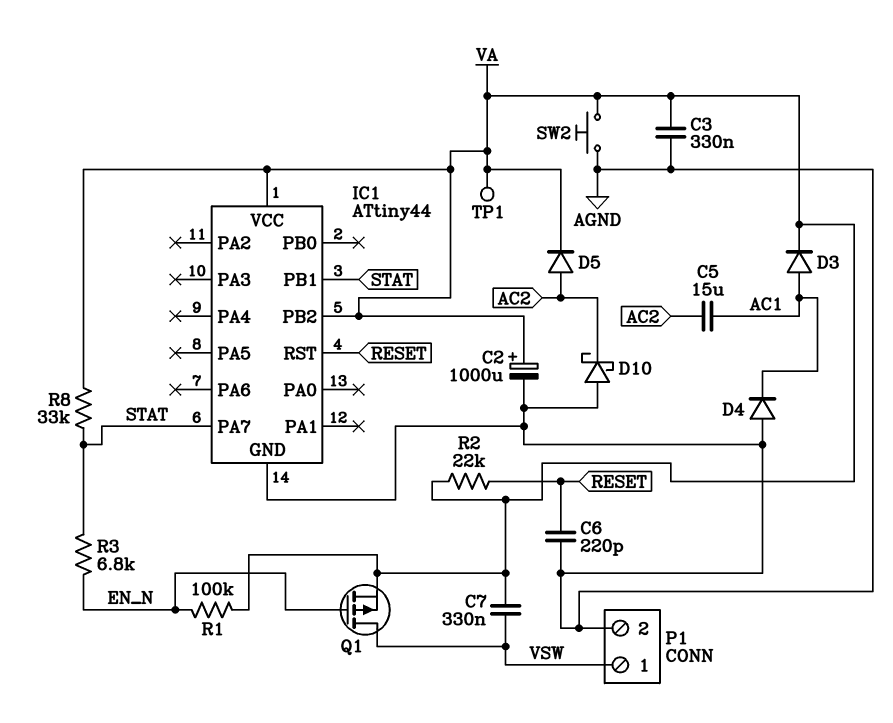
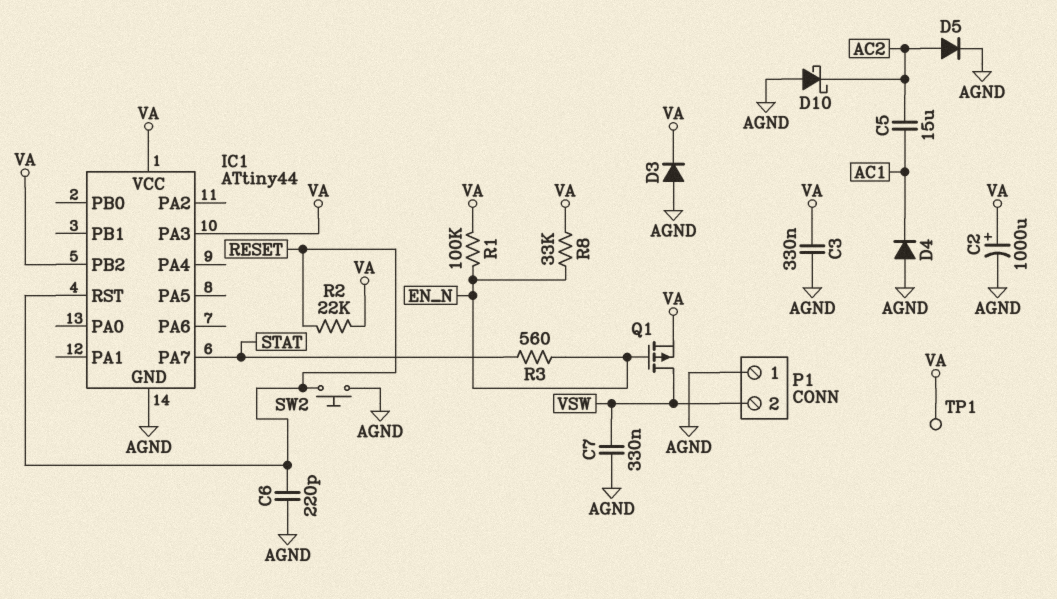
C7: 330nF (VA, VSW) -> 330nF (AGND, VSW)
D3: diode (A AC1, K VA) -> diode (A AGND, K VA)
D5: diode (A AC2, K VA) -> diode (A AC2, K AGND)
IC1 pin PA3: none -> VA
IC1 pin PB1: STAT -> none
P1 pin 1: VSW -> AGND
P1 pin 2: AGND -> VSW
R3: 6.8k (EN_N, STAT) -> 560 (EN_N, STAT)
R8: 33k (STAT, VA) -> 33k (EN_N, VA)
SW2: button (AGND, VA) -> button (AGND, RESET)

